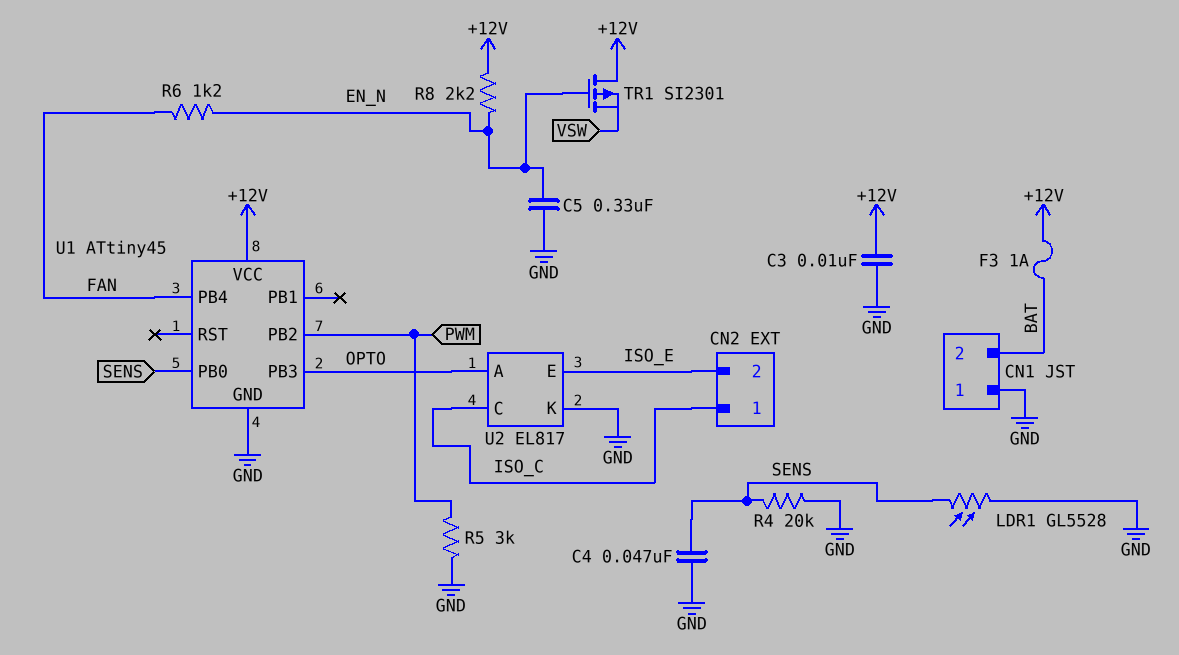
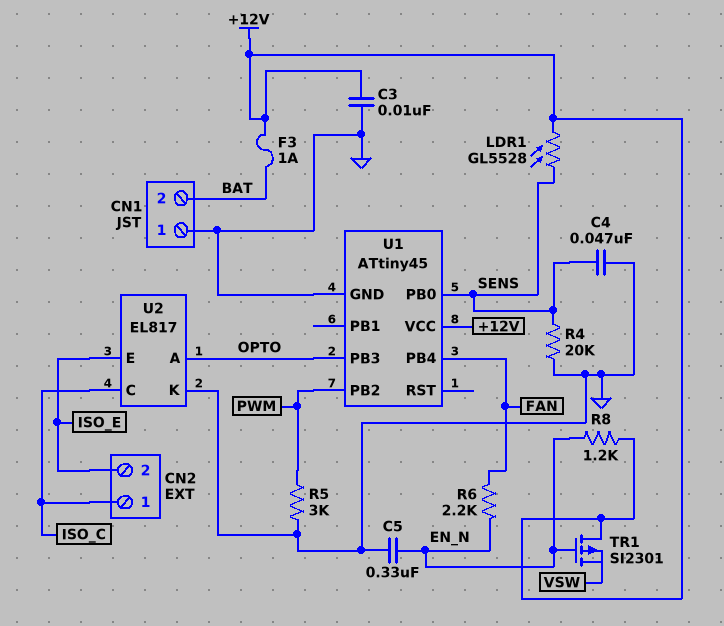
LDR1: GL5528 (GND, SENS) -> GL5528 (+12V, SENS)
R6: 1.2k (EN_N, FAN) -> 2.2k (EN_N, FAN)
R8: 2.2k (+12V, EN_N) -> 1.2k (+12V, EN_N)

